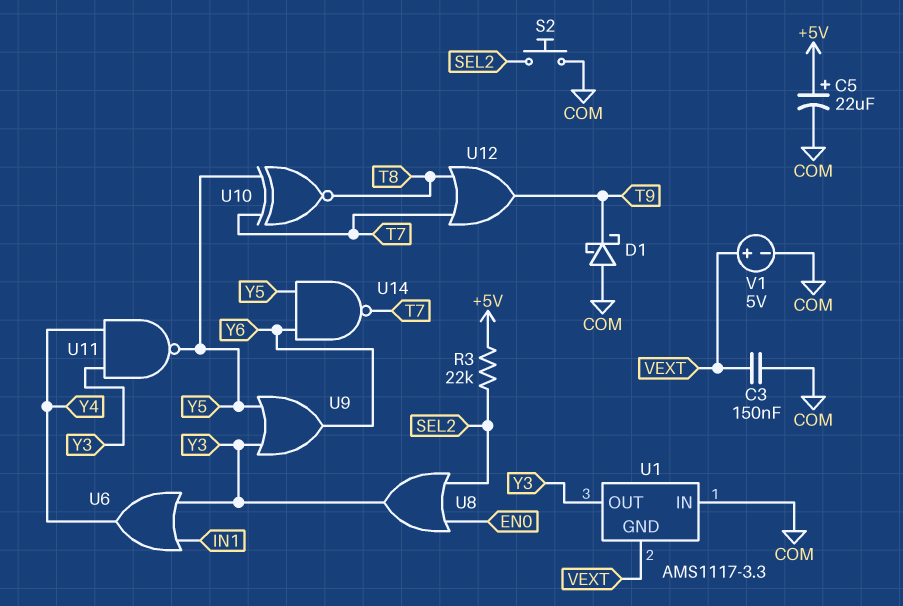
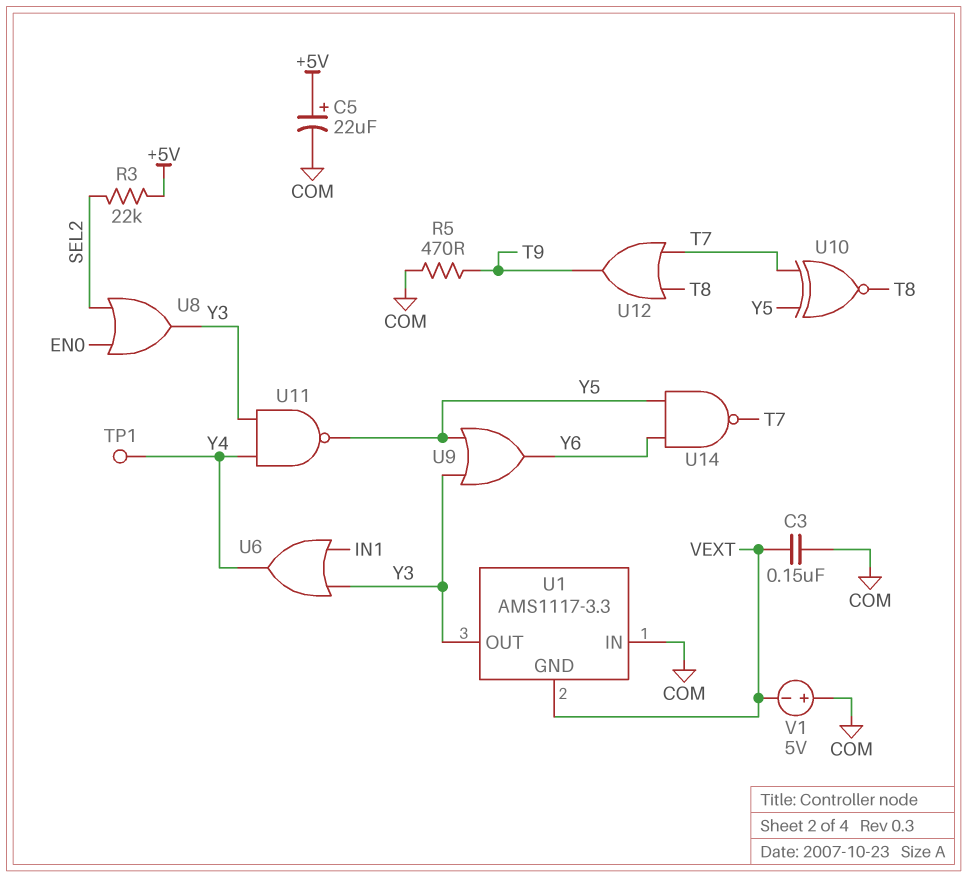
D1: schottky (A COM, K T9) -> none
R5: none -> 470 (COM, T9)
S2: button (COM, SEL2) -> none
TP1: none -> test point (Y4)
V1: 5V (plus VEXT, minus COM) -> 5V (plus COM, minus VEXT)

